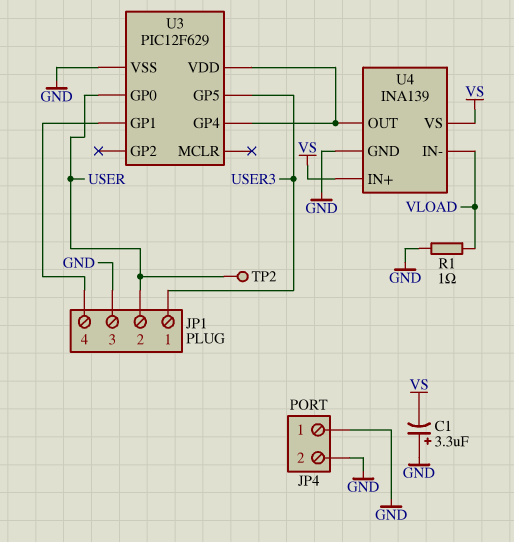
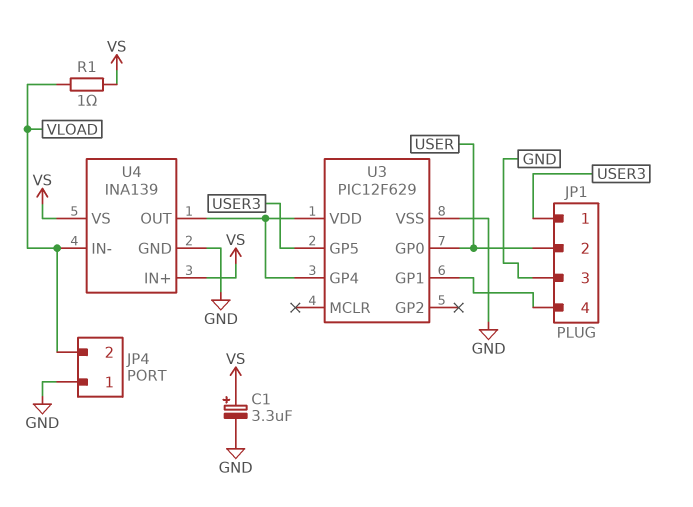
C1: 3.3uF (plus GND, minus VS) -> 3.3uF (plus VS, minus GND)
JP4 pin 2: GND -> VLOAD
R1: 1 (GND, VLOAD) -> 1 (VLOAD, VS)
TP2: test point (USER) -> none

